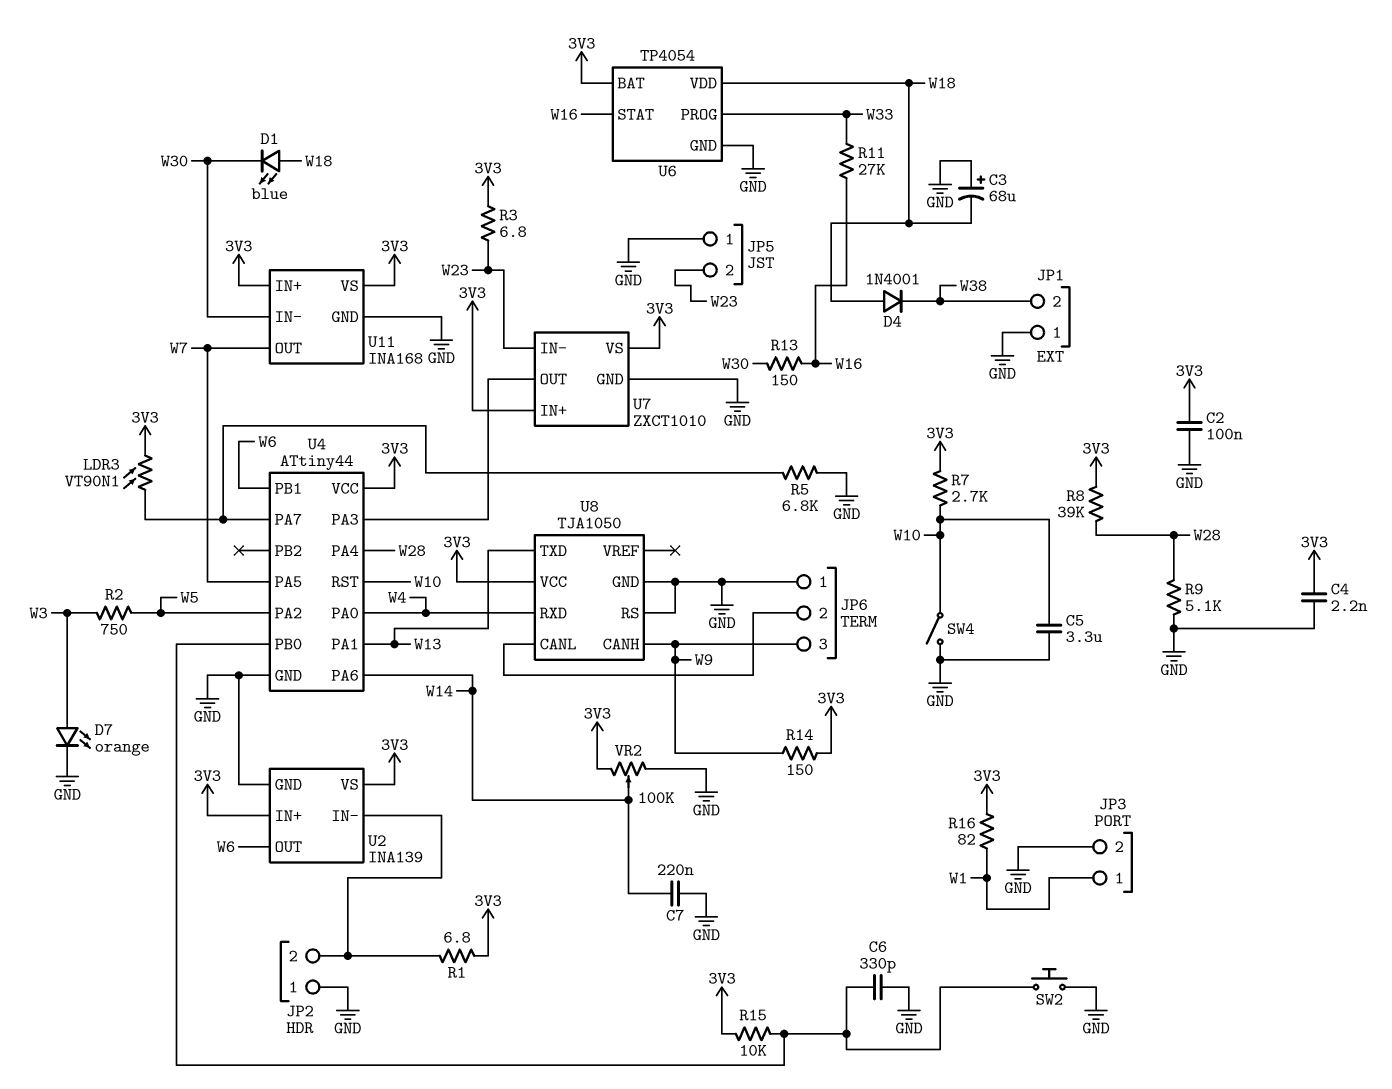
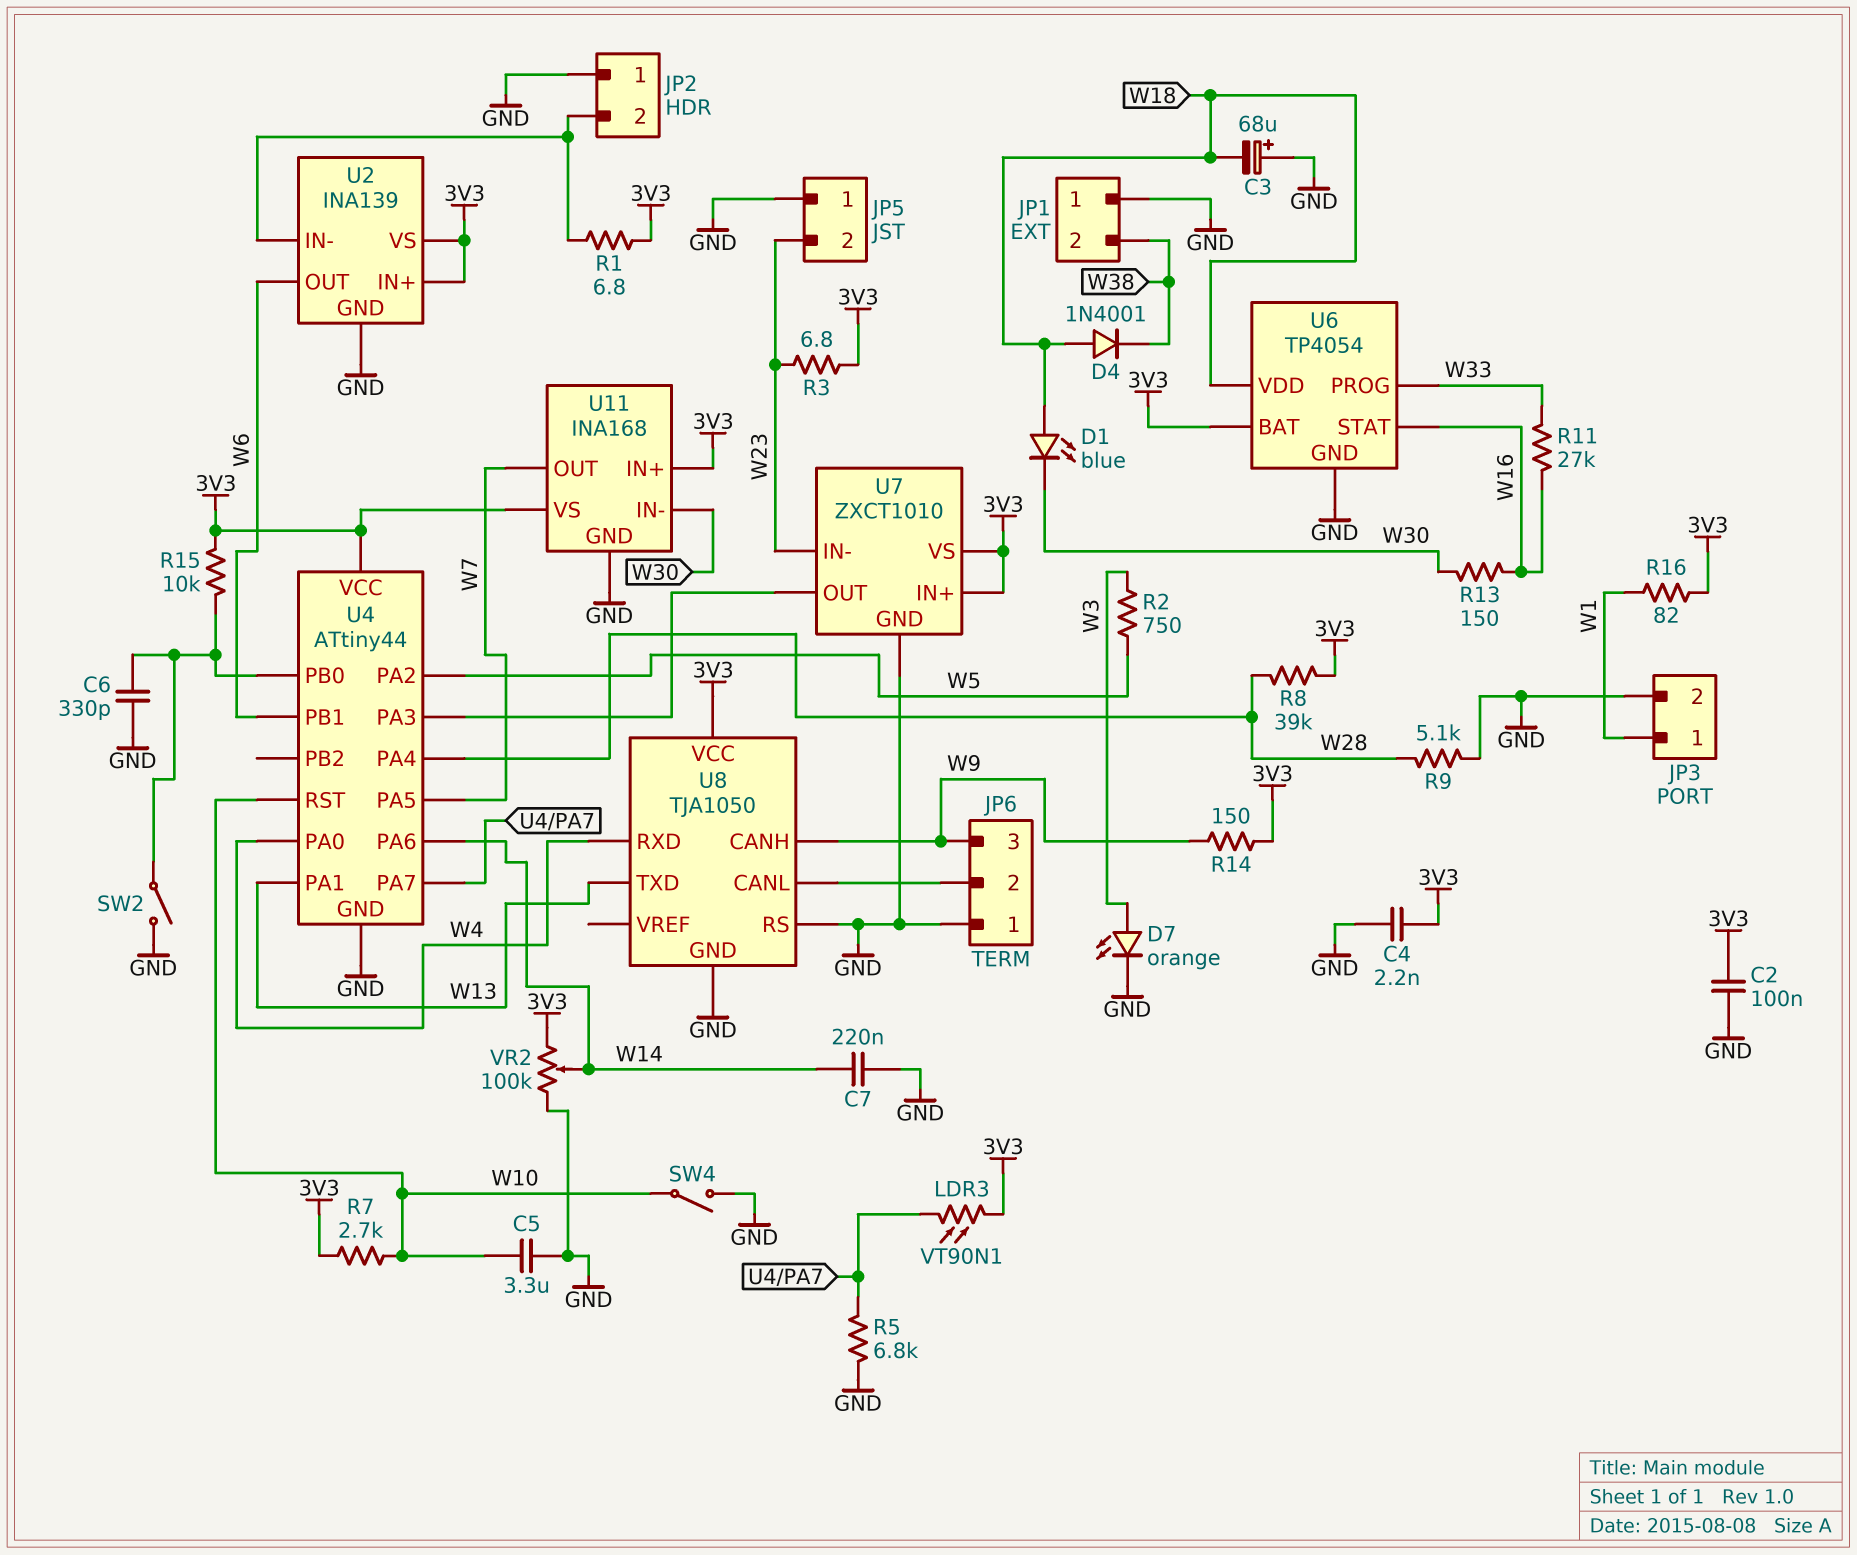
SW2: button (GND, U4/PB0) -> switch (GND, U4/PB0)

